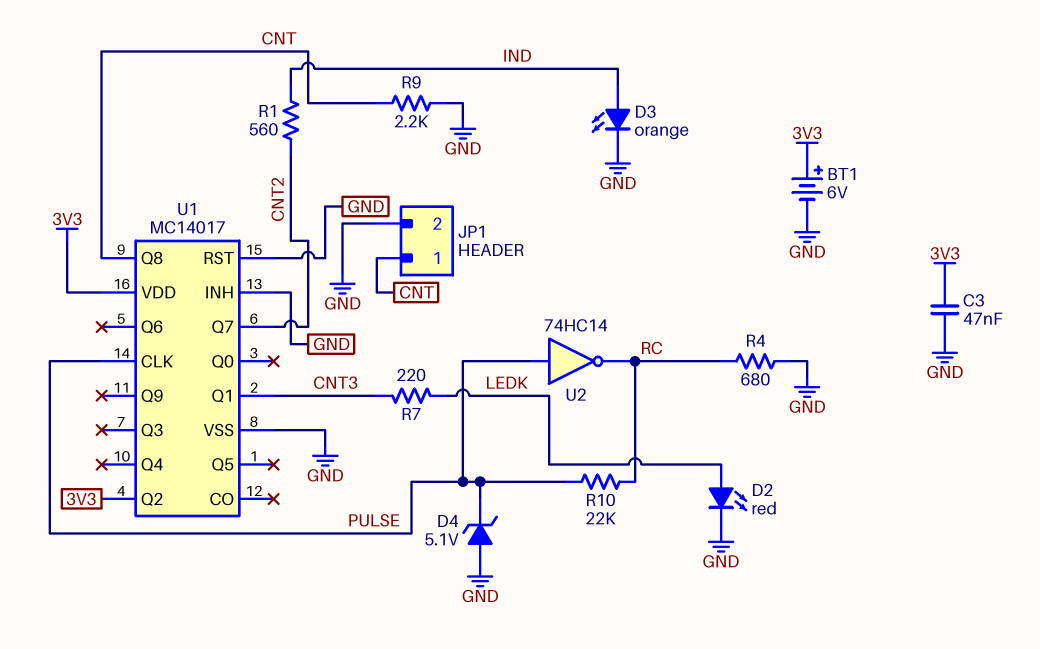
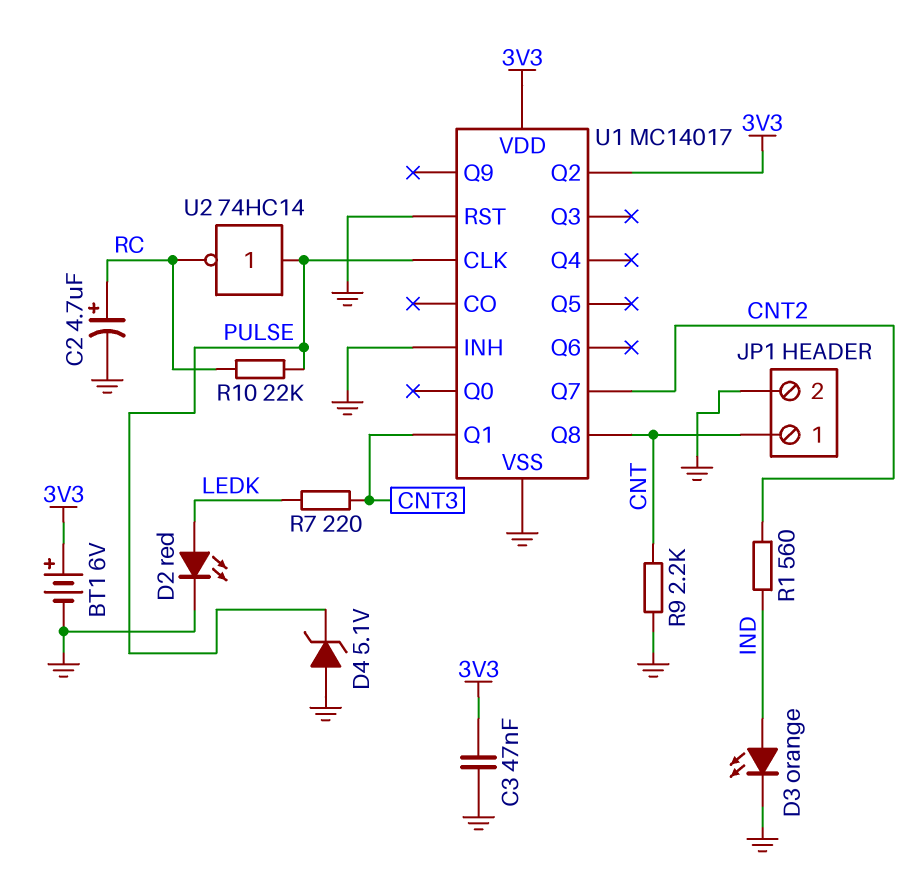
C2: none -> 4.7uF (plus RC, minus GND)
R4: 680 (GND, RC) -> none

